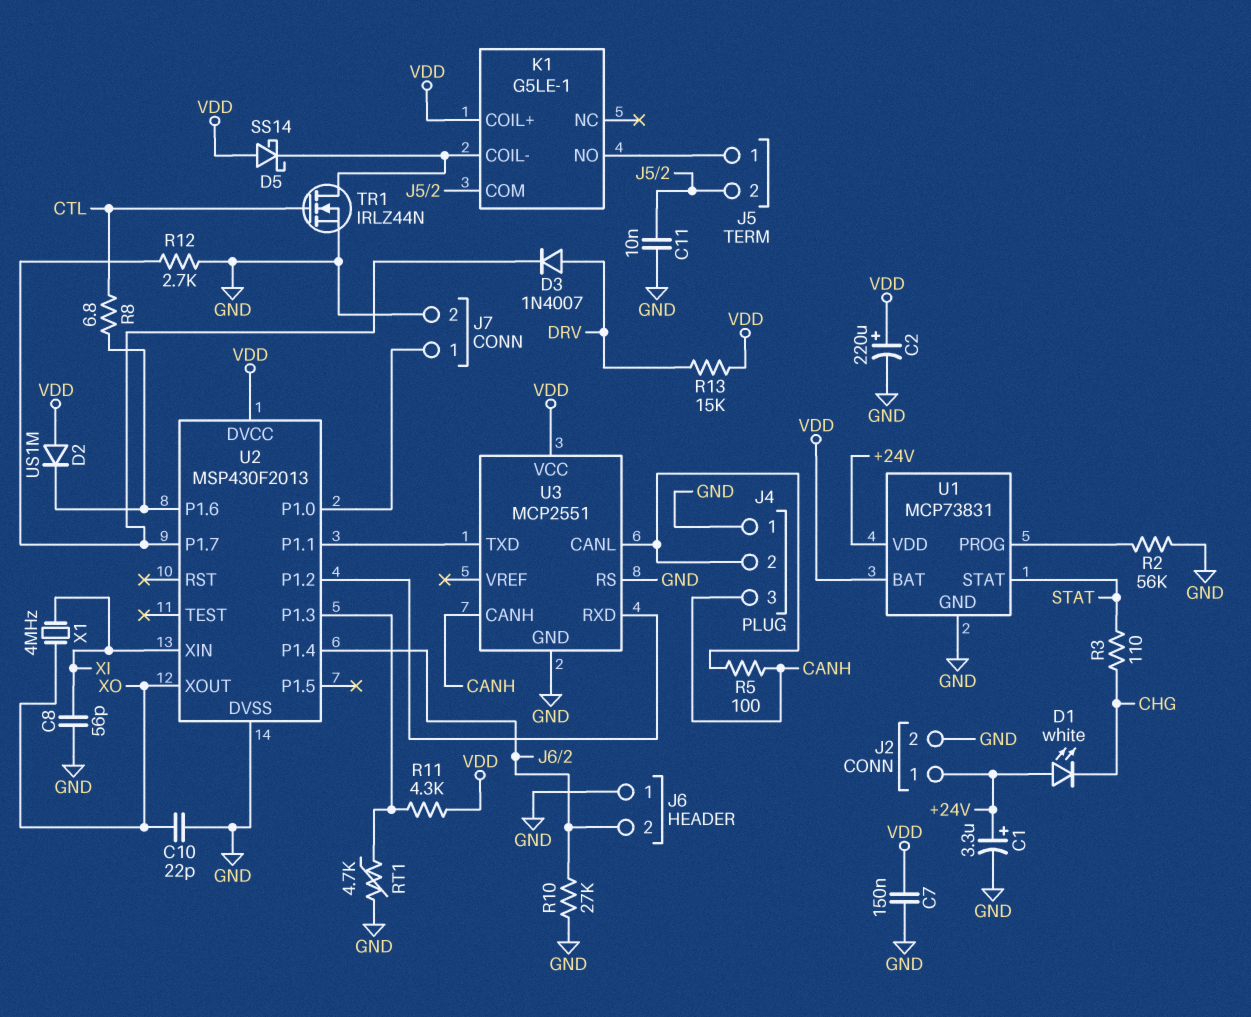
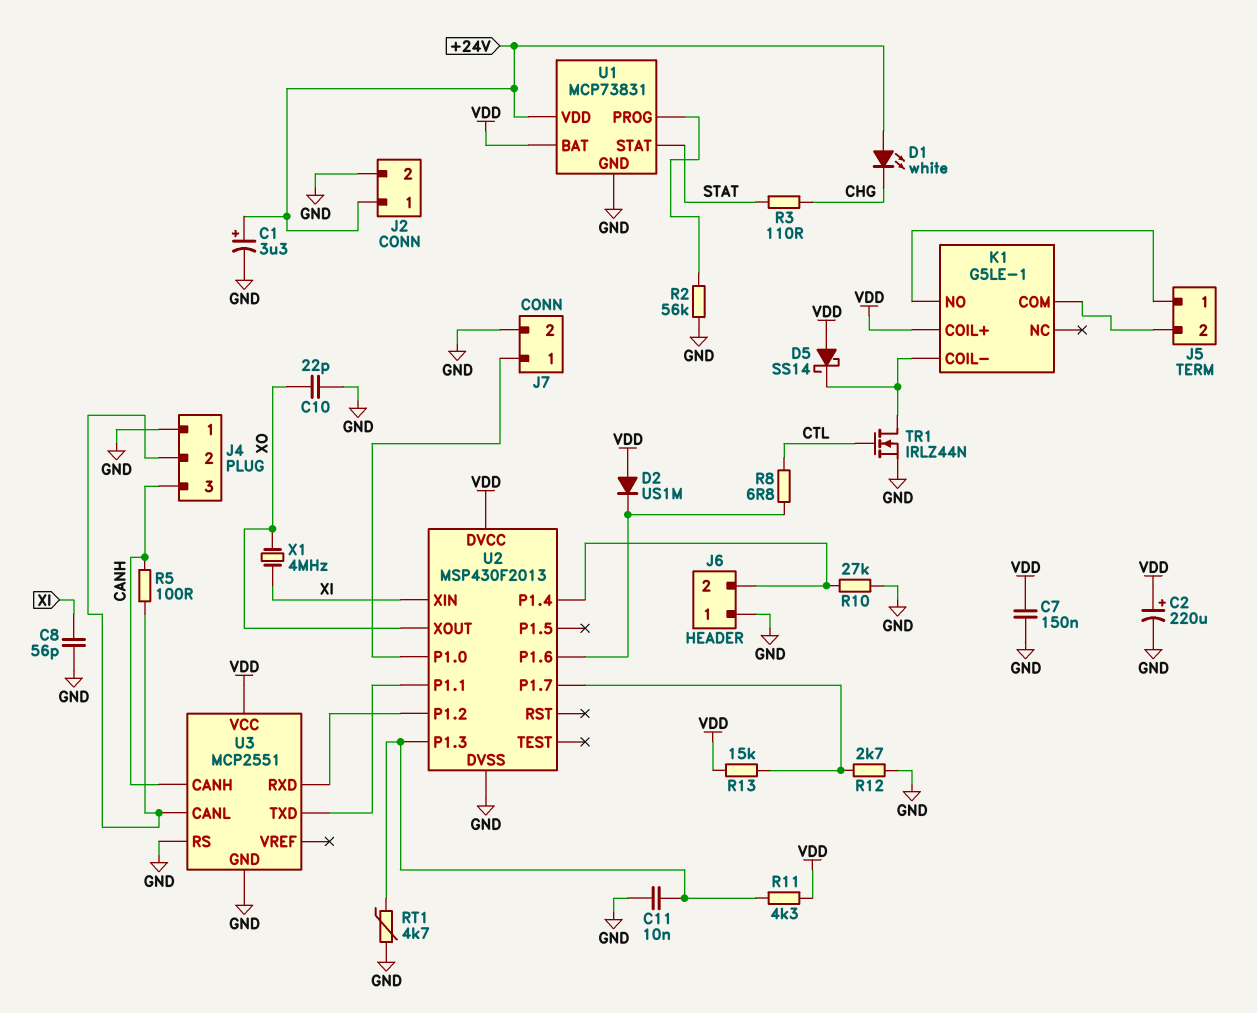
C11: 10nF (GND, J5/2) -> 10nF (GND, U2/P1.3)
D3: diode 1N4007 (A DRV, K U2/P1.7) -> none
R13: 15k (DRV, VDD) -> 15k (U2/P1.7, VDD)

